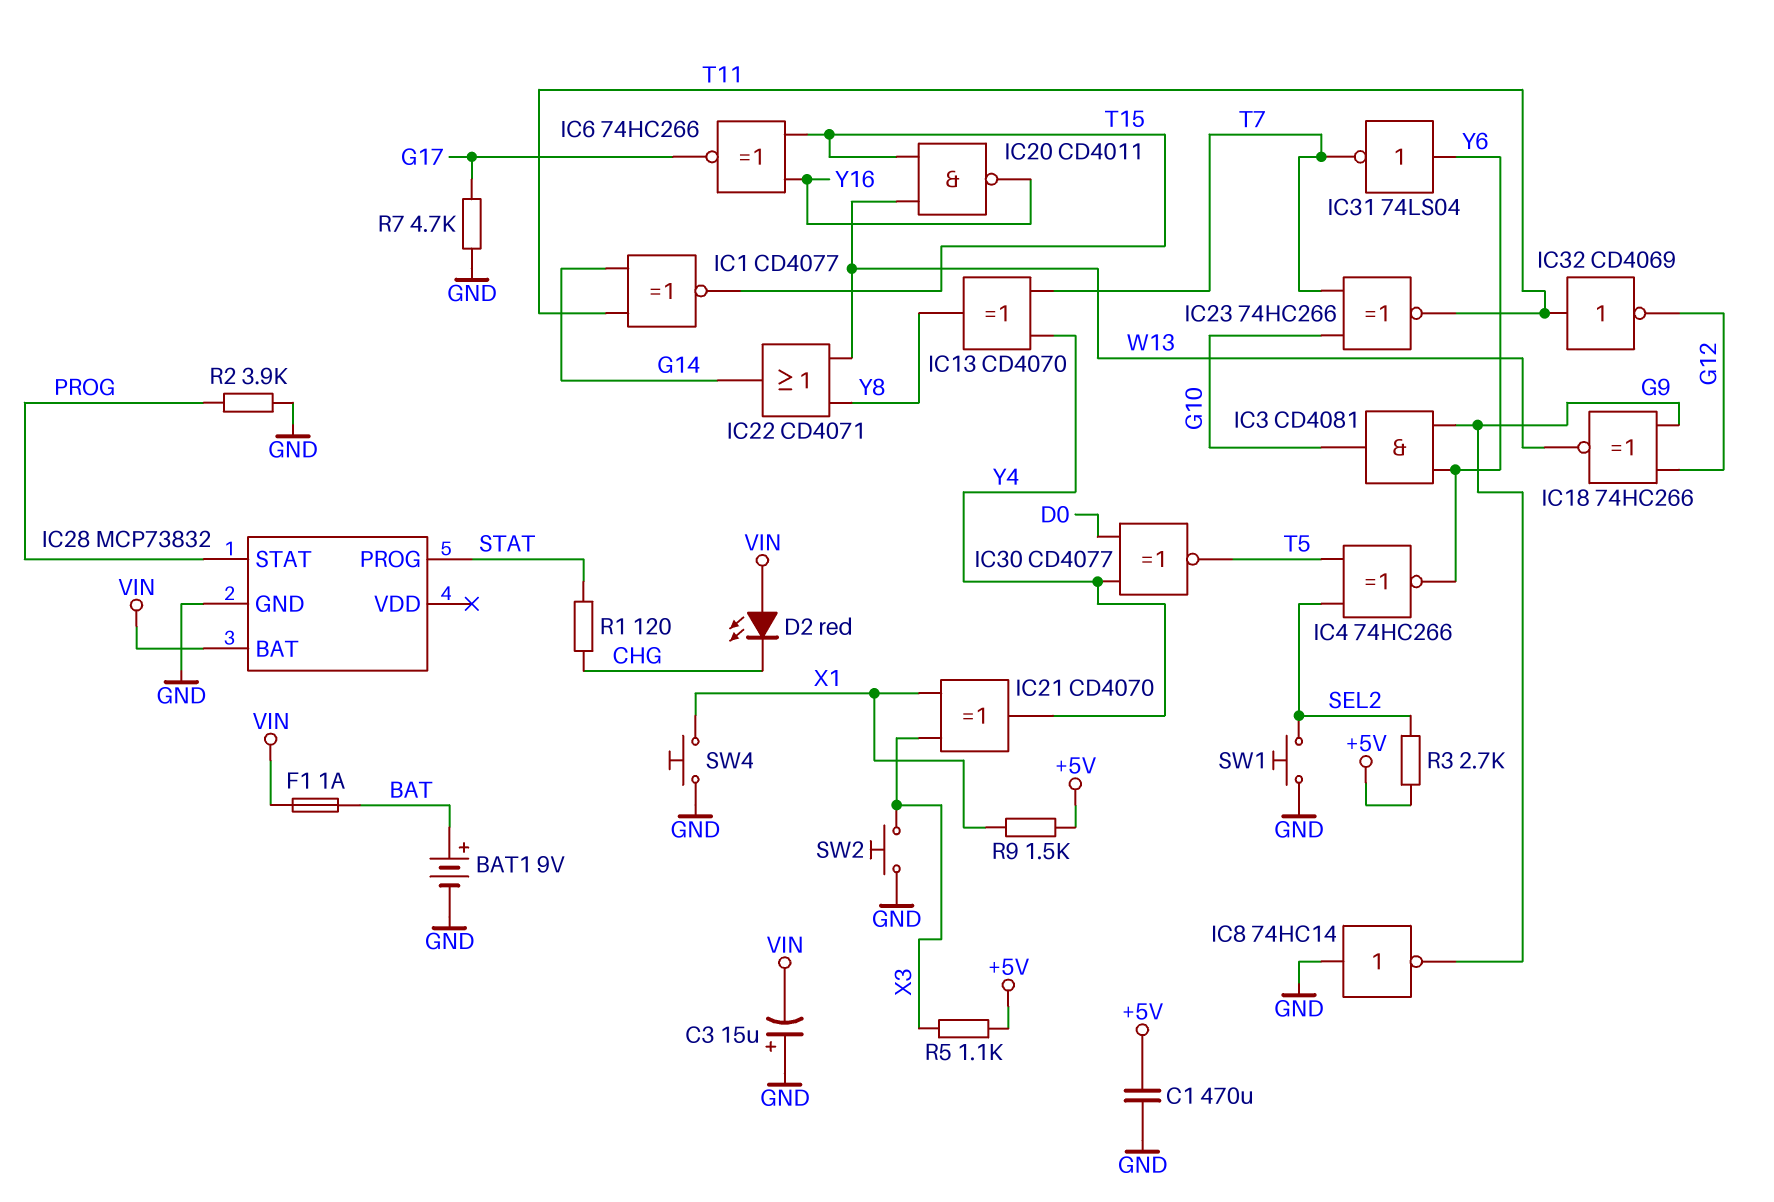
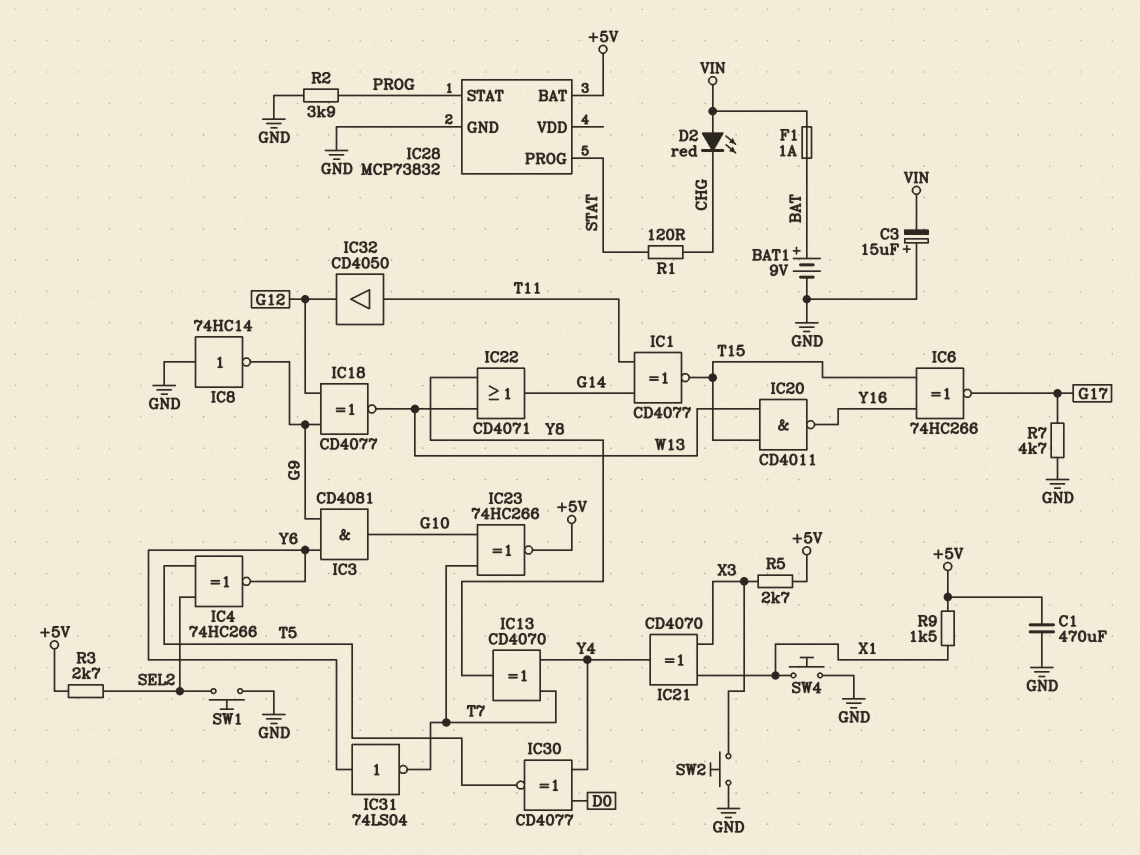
IC18: XNOR 74HC266 (in G9, in G12, out W13) -> XNOR CD4077 (in G9, in G12, out W13)
IC23: XNOR 74HC266 (in G10, in T7, out T11) -> XNOR 74HC266 (in G10, in T7, out +5V)
IC28 pin BAT: VIN -> +5V
IC32: NOT CD4069 (in T11, out G12) -> buffer CD4050 (in T11, out G12)
R5: 1.1k (+5V, X3) -> 2.7k (+5V, X3)

